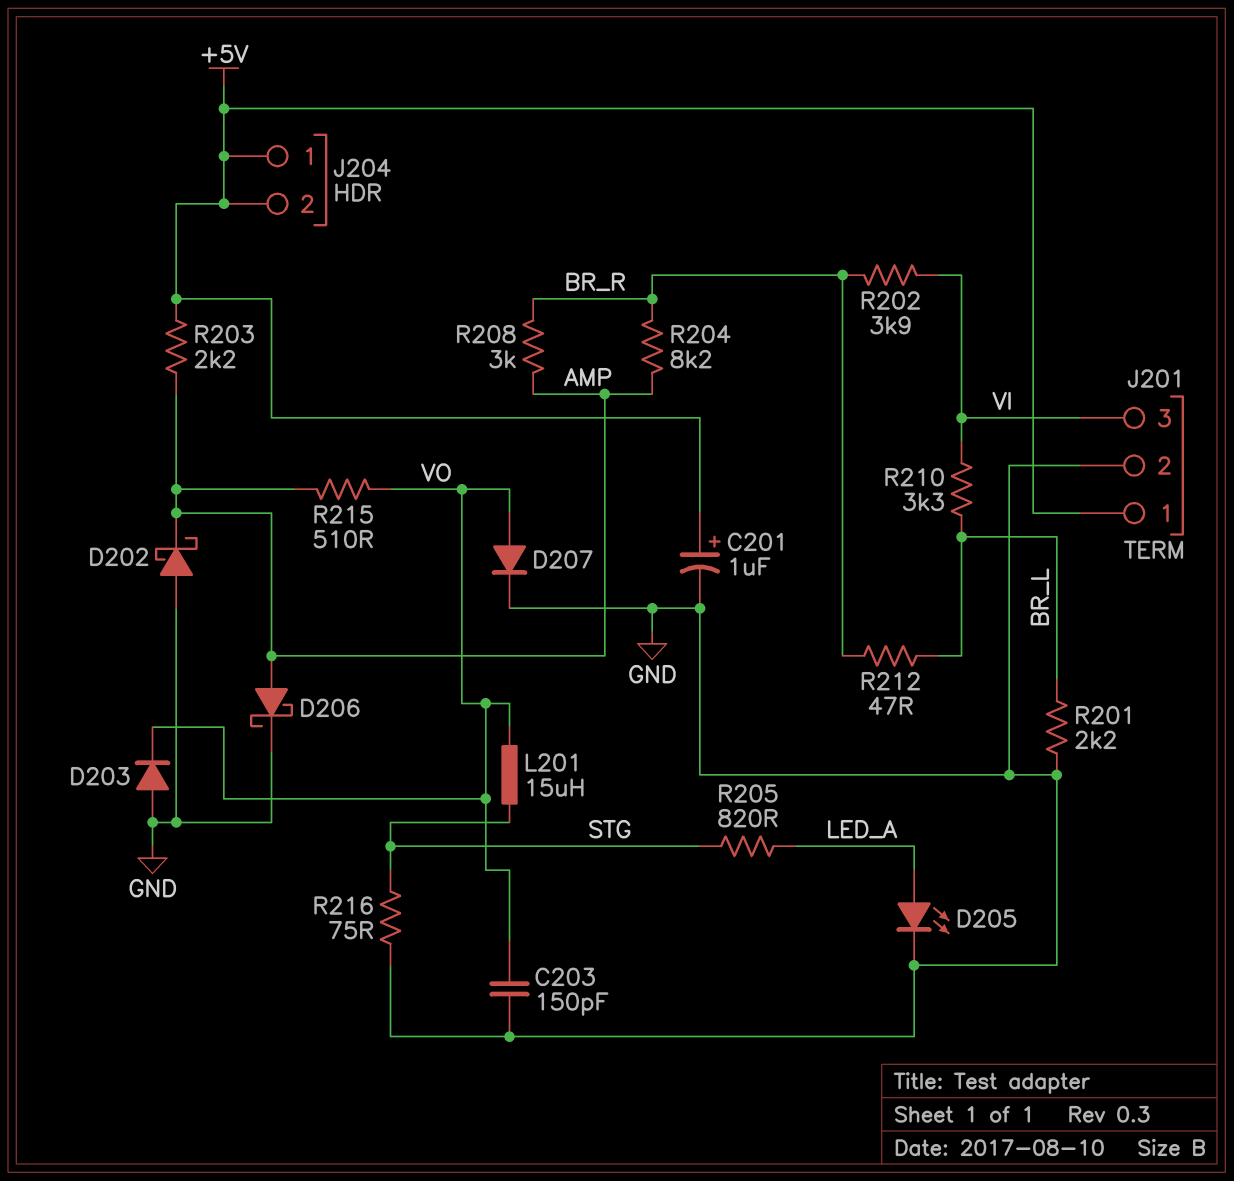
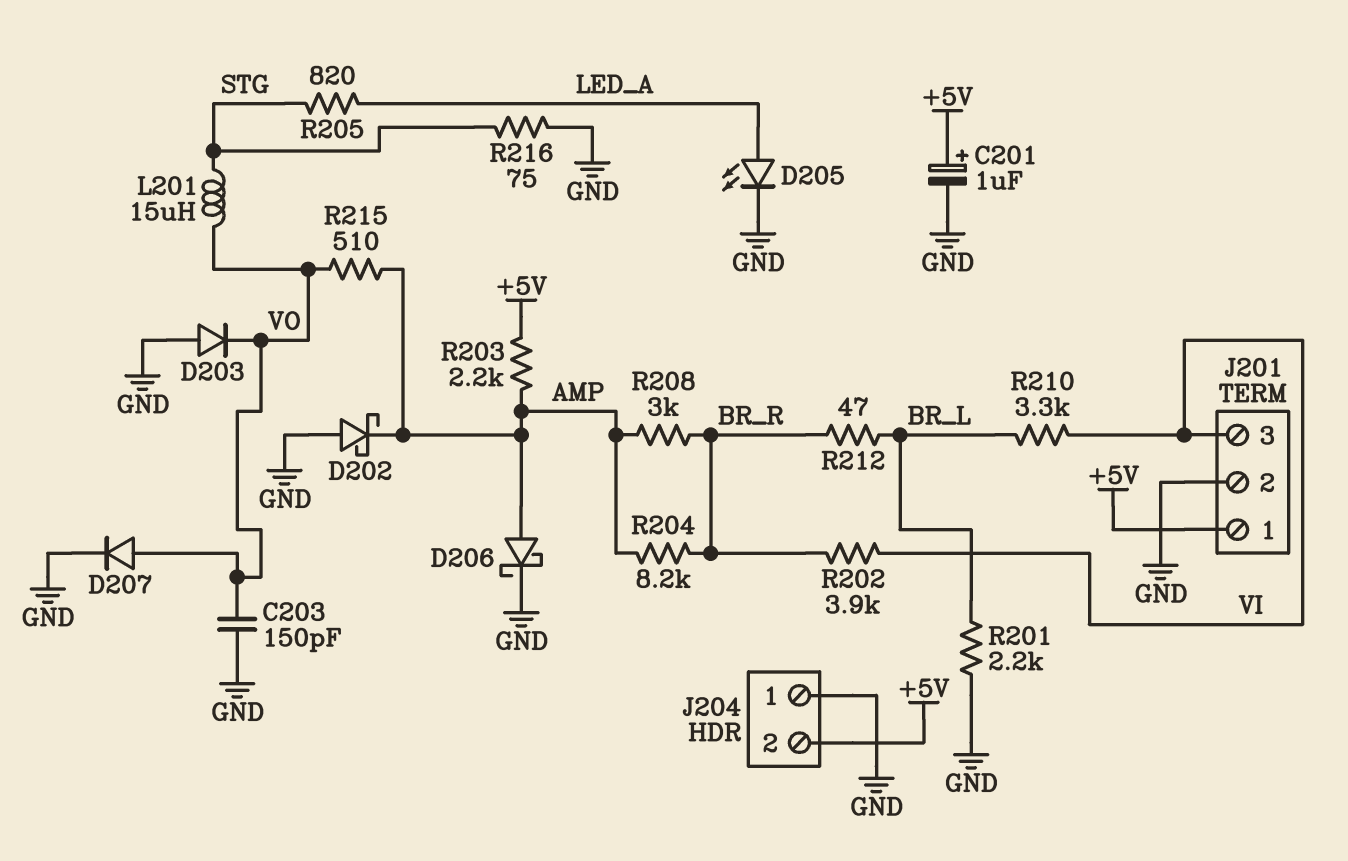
J204 pin 1: +5V -> GND

